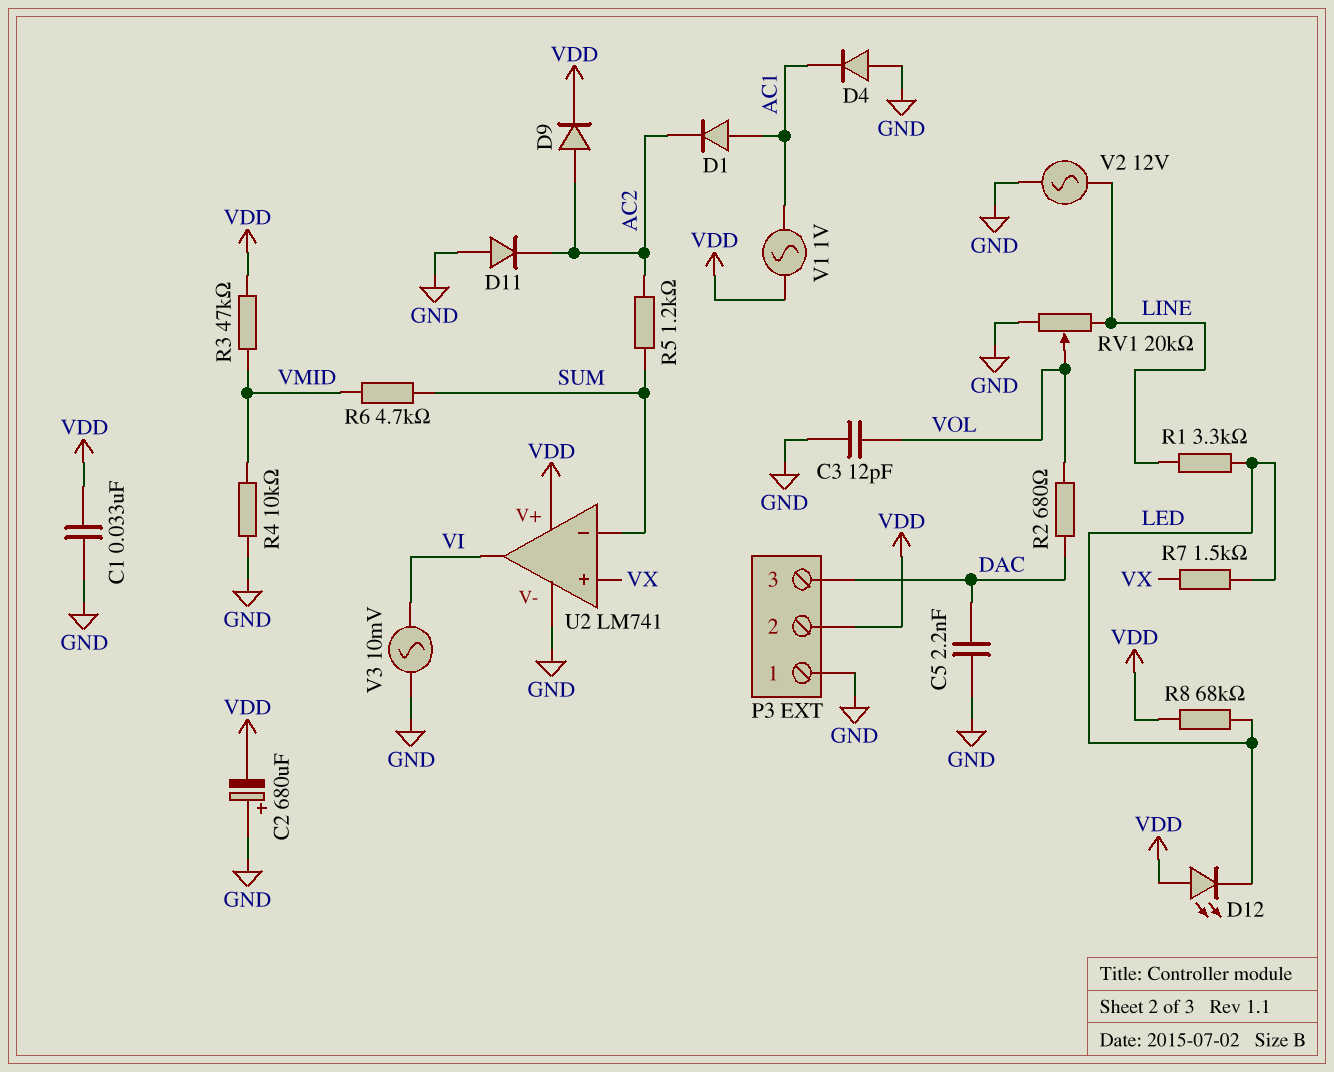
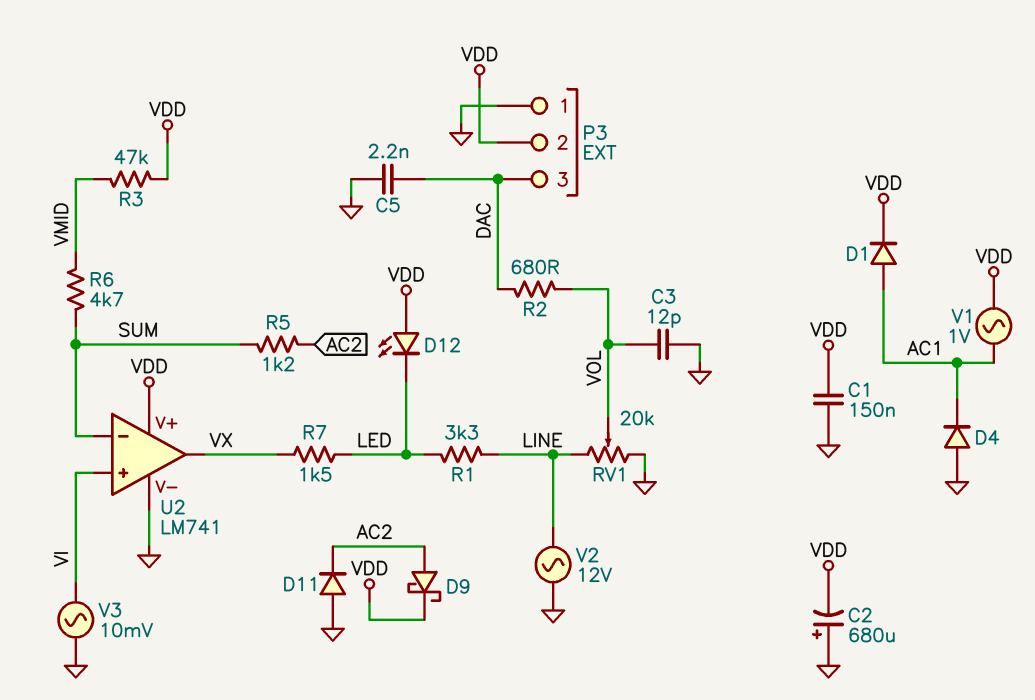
C1: 33nF (GND, VDD) -> 150nF (GND, VDD)
D1: diode (A AC1, K AC2) -> diode (A AC1, K VDD)
D9: diode (A AC2, K VDD) -> schottky (A AC2, K VDD)
R4: 10k (GND, VMID) -> none
R8: 68k (LED, VDD) -> none
U2 pin in+: VX -> VI
U2 pin out: VI -> VX

